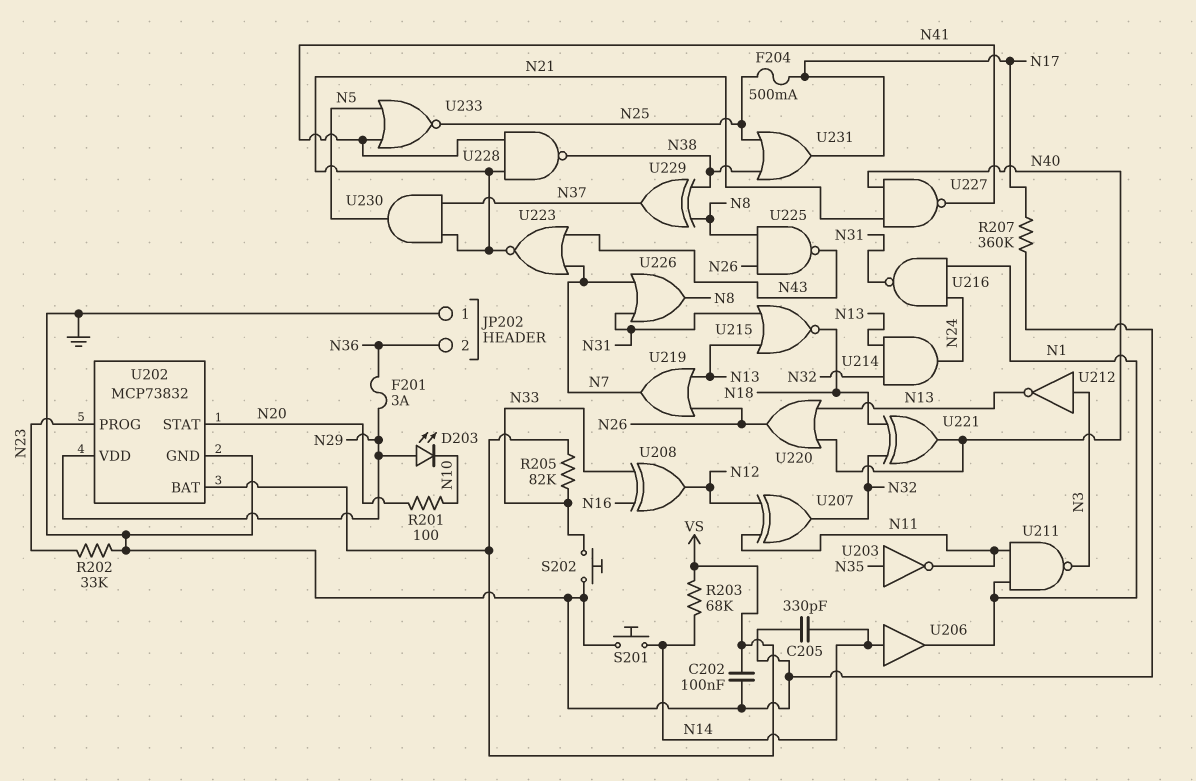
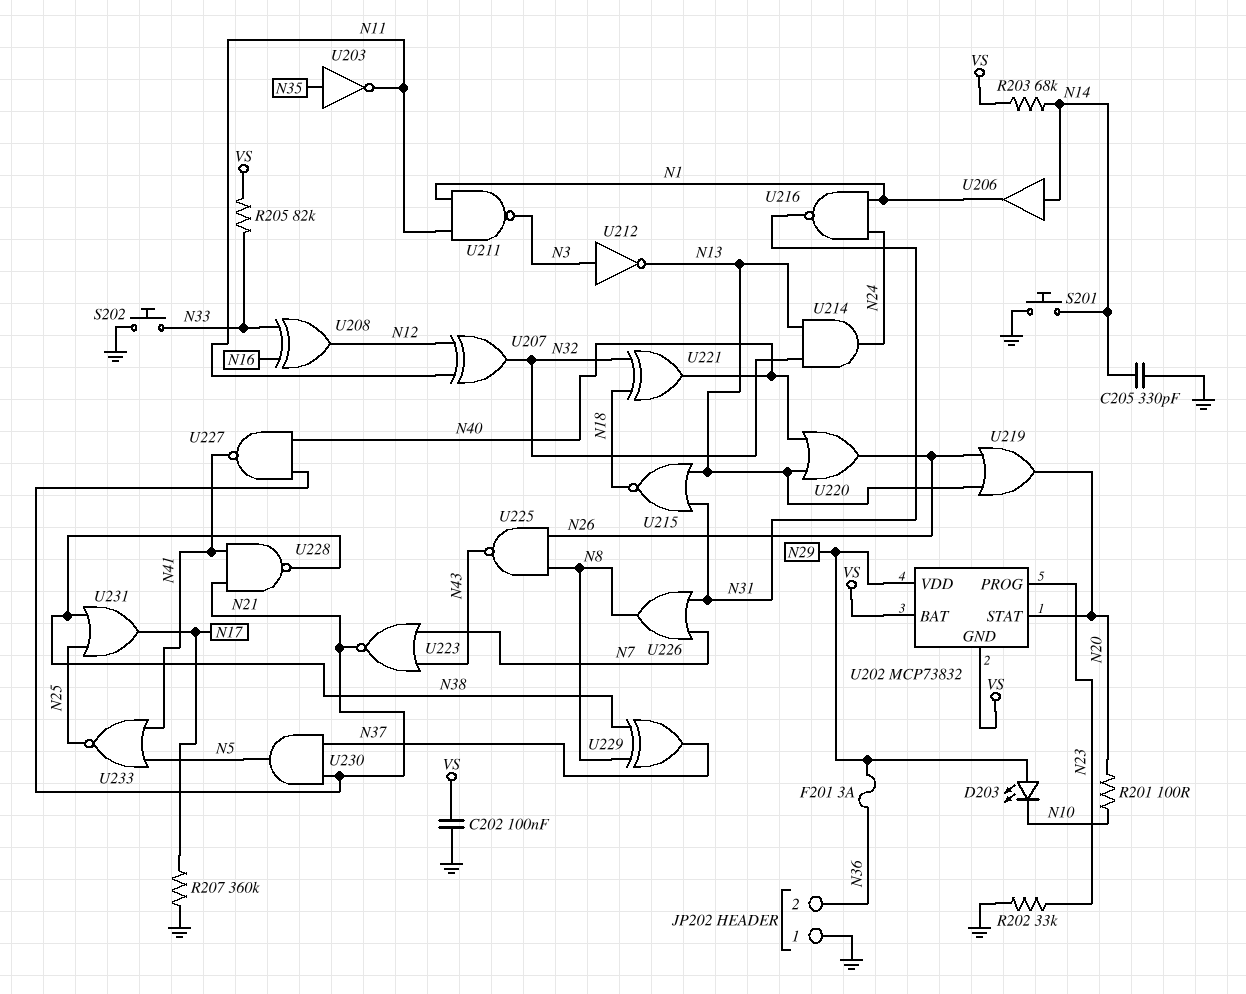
F204: 500mA (N17, N25) -> none
U202 pin GND: GND -> VS
U219: OR (in N13, in N26, out N7) -> OR (in N13, in N26, out N20)

